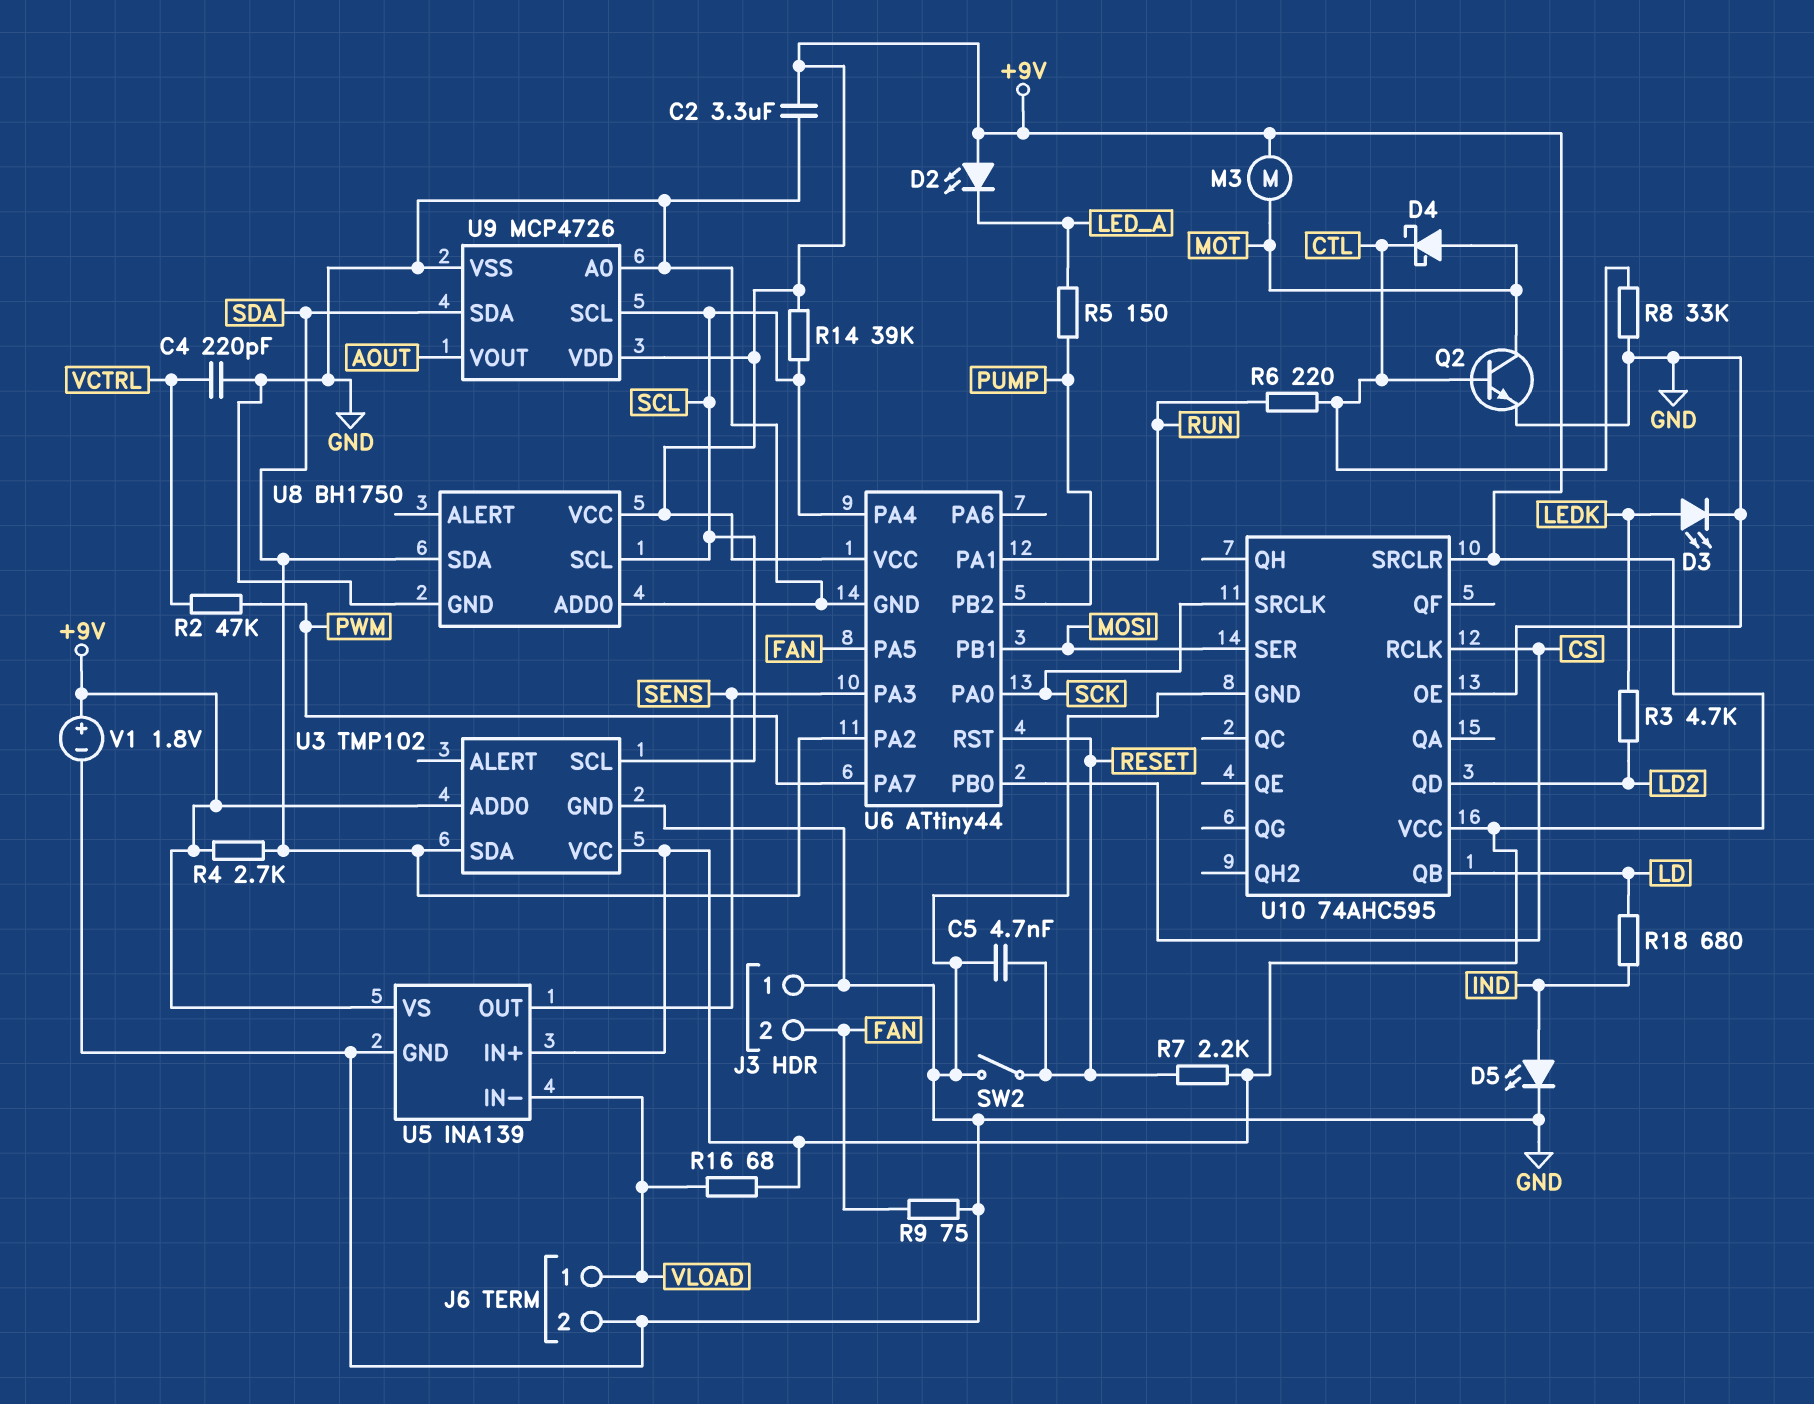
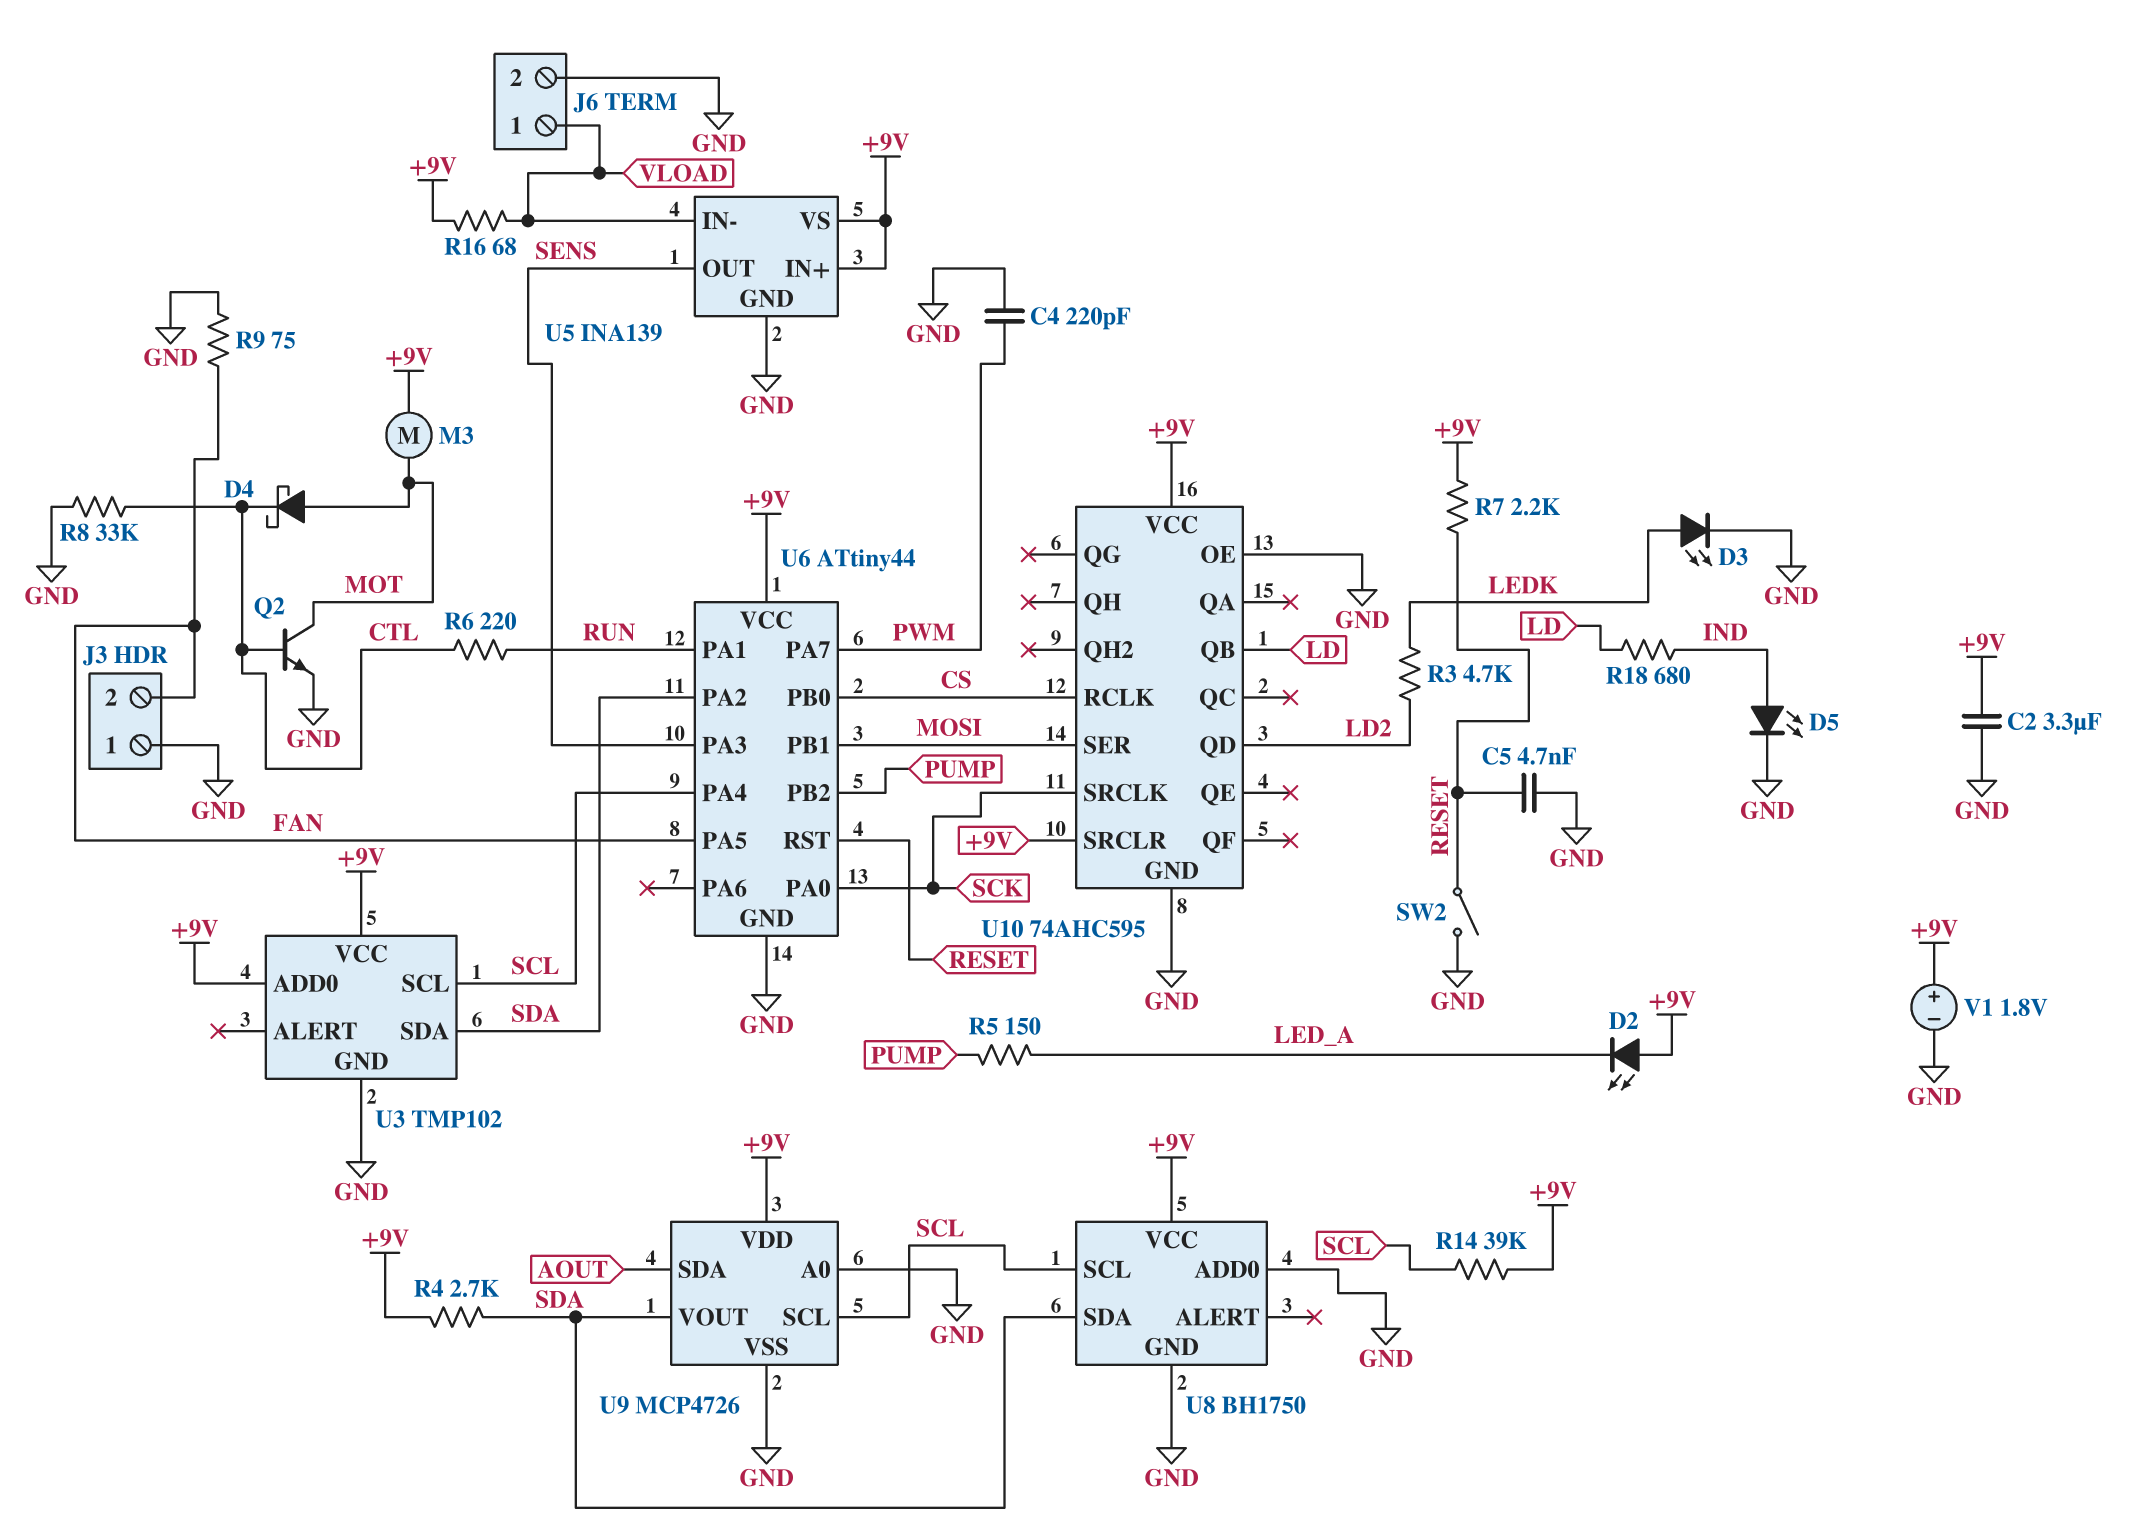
C4: 220pF (GND, VCTRL) -> 220pF (GND, PWM)
R2: 47k (PWM, VCTRL) -> none
U9 pin SDA: SDA -> AOUT
U9 pin VOUT: AOUT -> SDA

